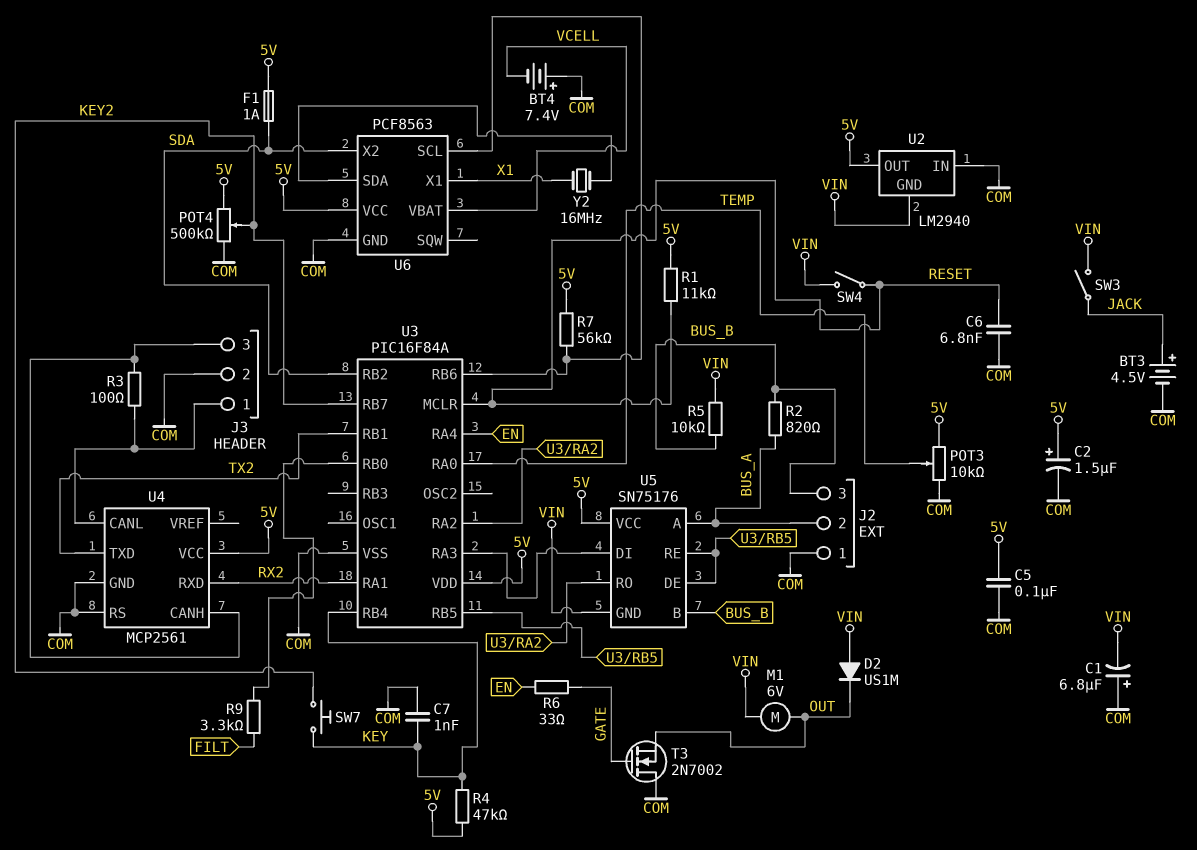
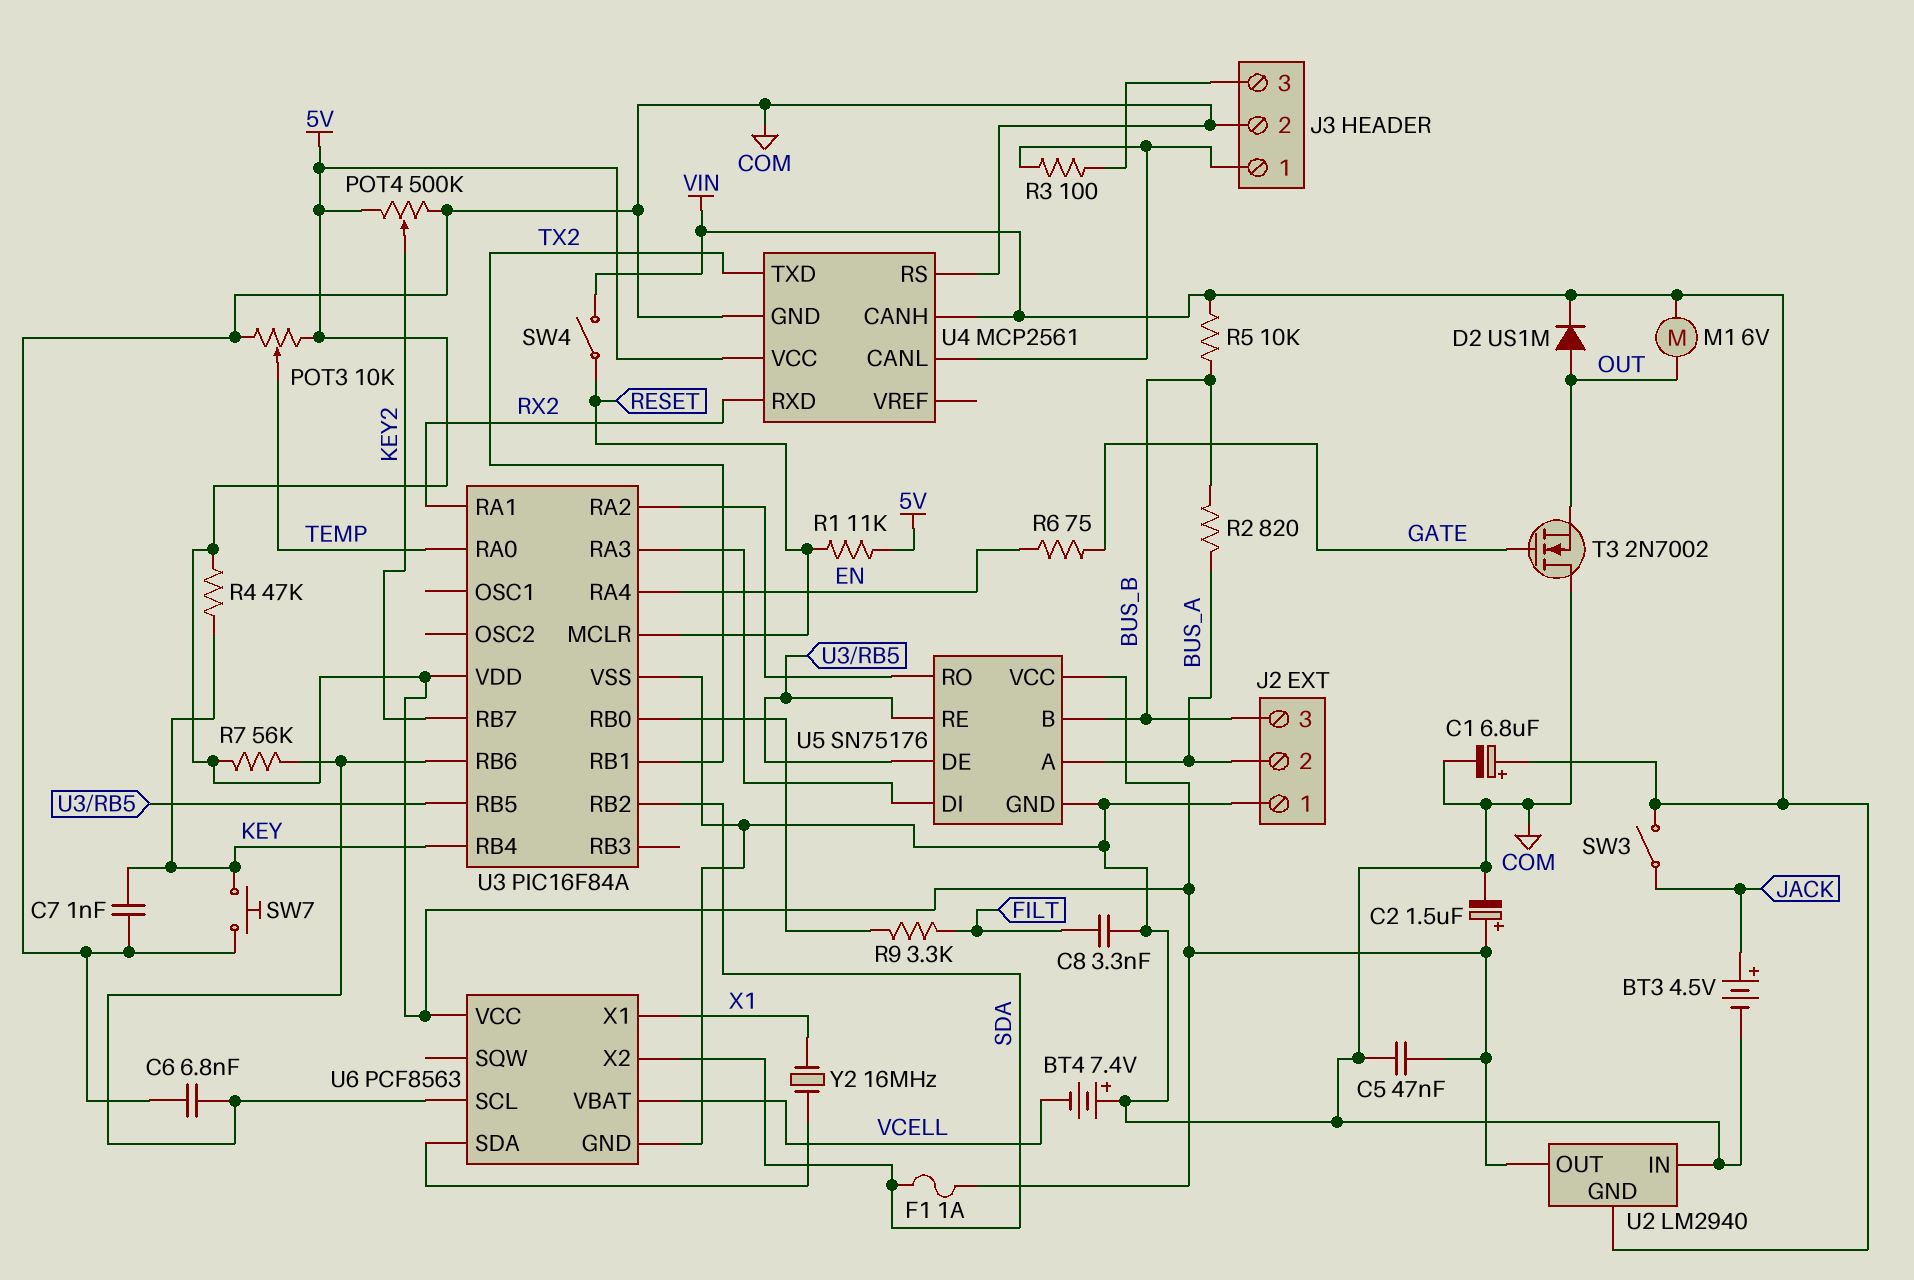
C1: 6.8uF (plus COM, minus VIN) -> 6.8uF (plus VIN, minus COM)
C5: 100nF (5V, COM) -> 47nF (5V, COM)
C6: 6.8nF (COM, RESET) -> 6.8nF (COM, U3/RB6)
C8: none -> 3.3nF (COM, FILT)
D2: diode US1M (A VIN, K OUT) -> diode US1M (A OUT, K VIN)
R6: 33 (EN, GATE) -> 75 (EN, GATE)
SW7: button (KEY, KEY2) -> button (COM, KEY)
U4 pin CANH: J3/3 -> VIN
U5 pin GND: VIN -> COM

